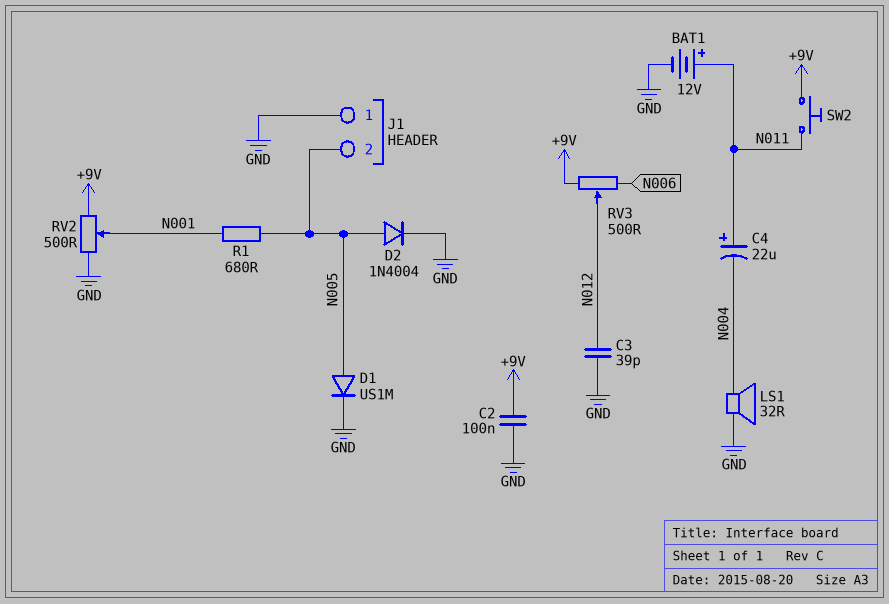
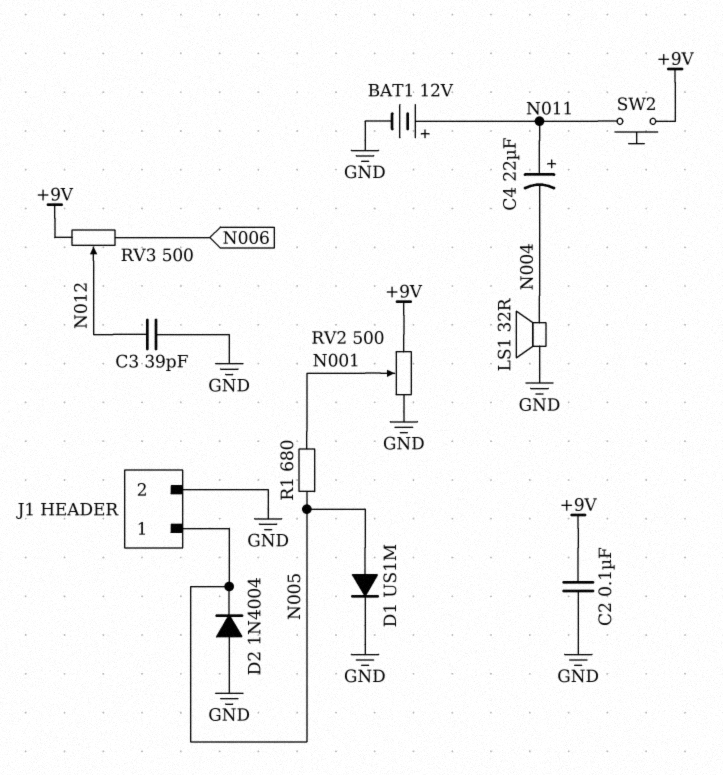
D2: diode 1N4004 (A N005, K GND) -> diode 1N4004 (A GND, K N005)
J1 pin 1: GND -> N005
J1 pin 2: N005 -> GND

